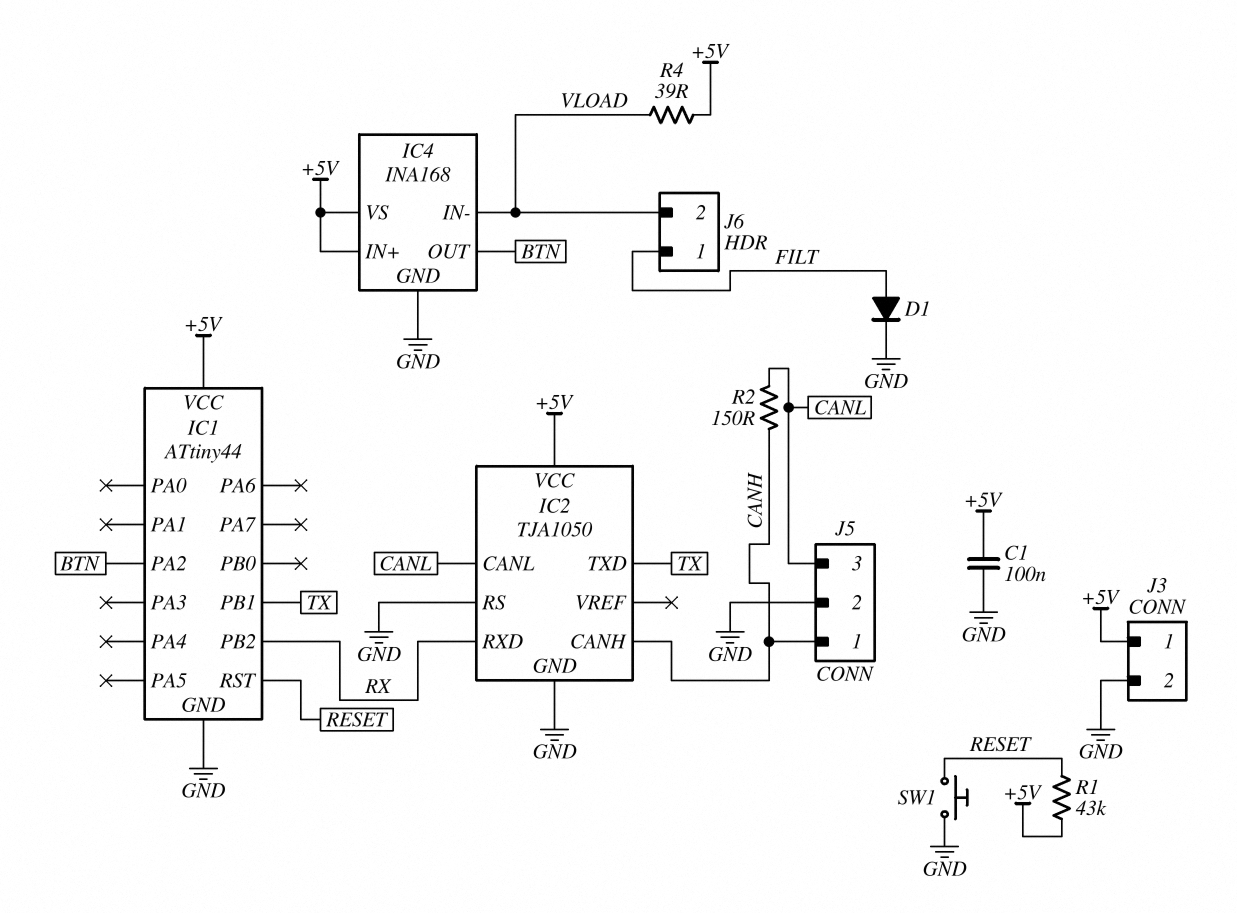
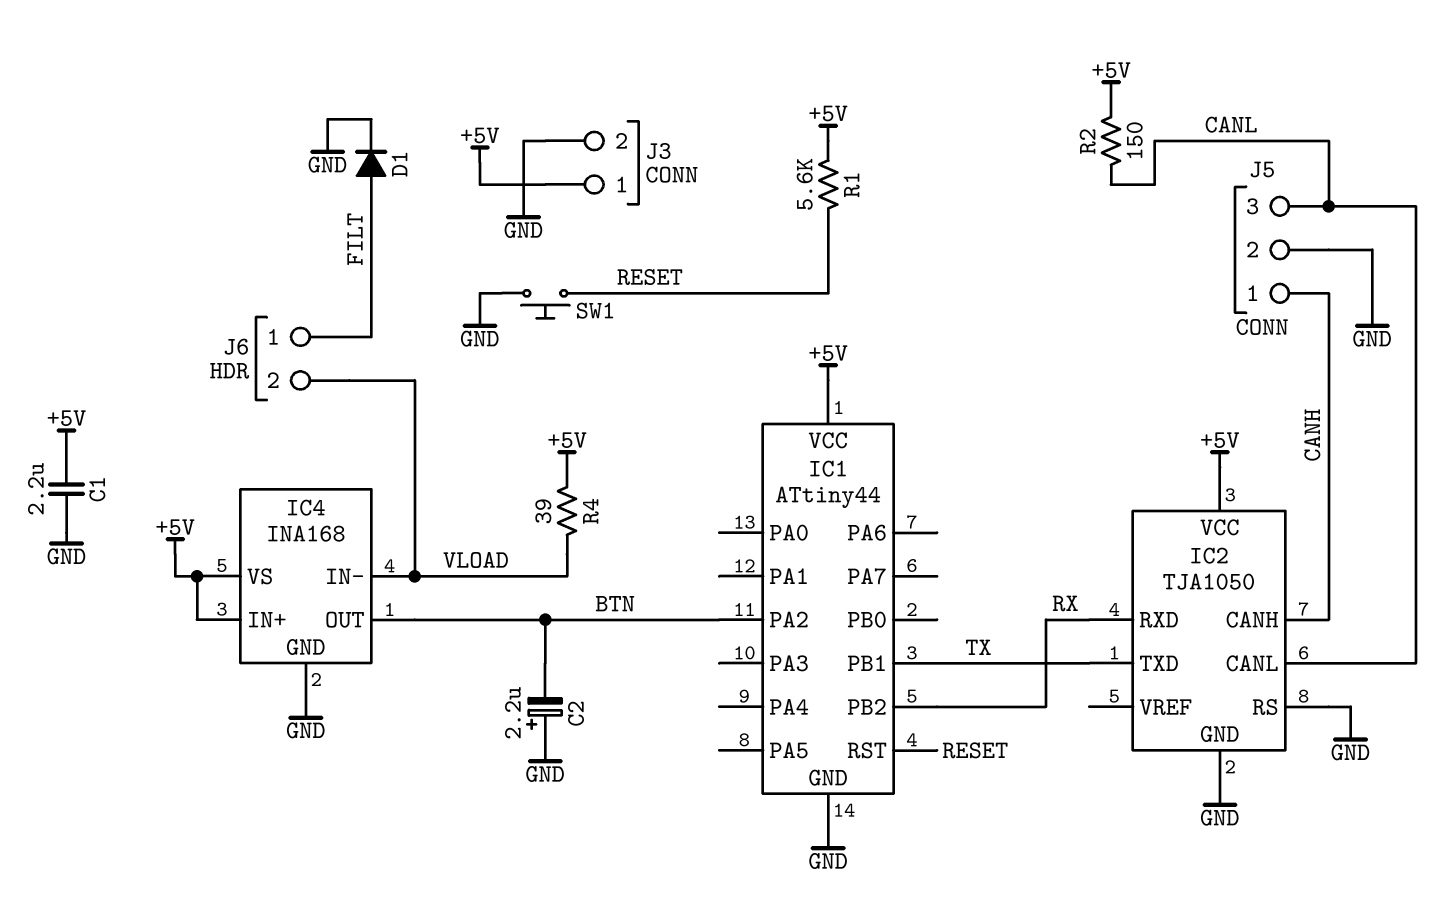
C1: 100nF (+5V, GND) -> 2.2uF (+5V, GND)
C2: none -> 2.2uF (plus GND, minus BTN)
R1: 43k (+5V, RESET) -> 5.6k (+5V, RESET)
R2: 150 (CANH, CANL) -> 150 (+5V, CANL)

